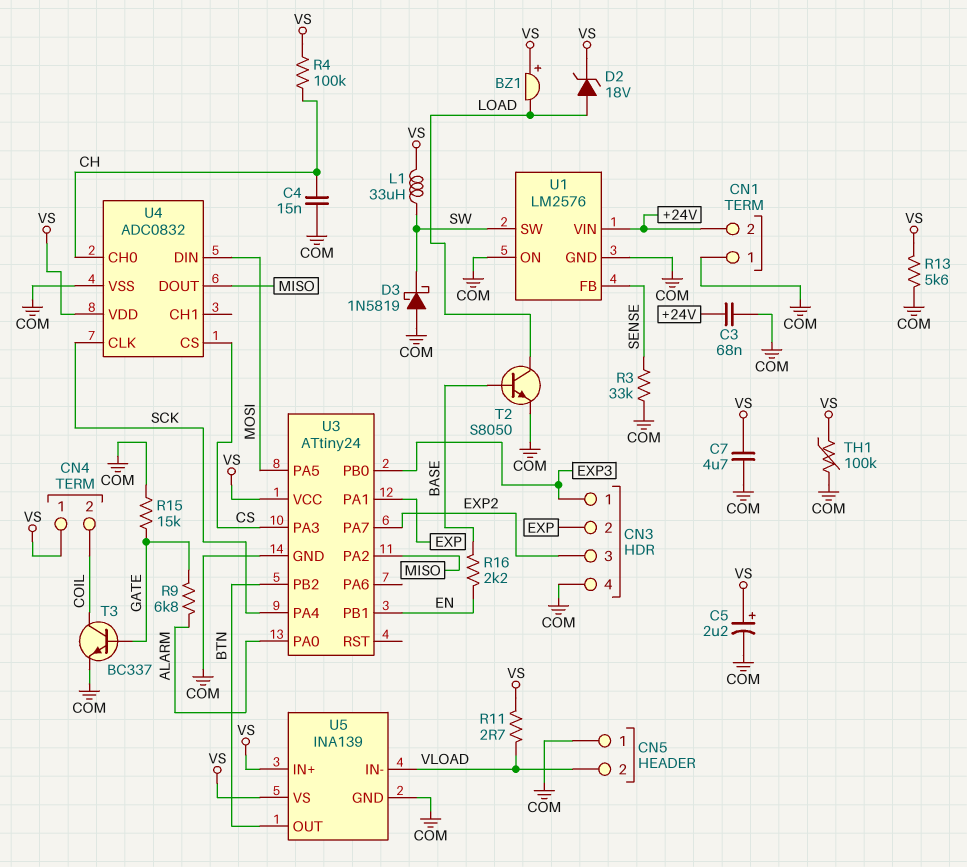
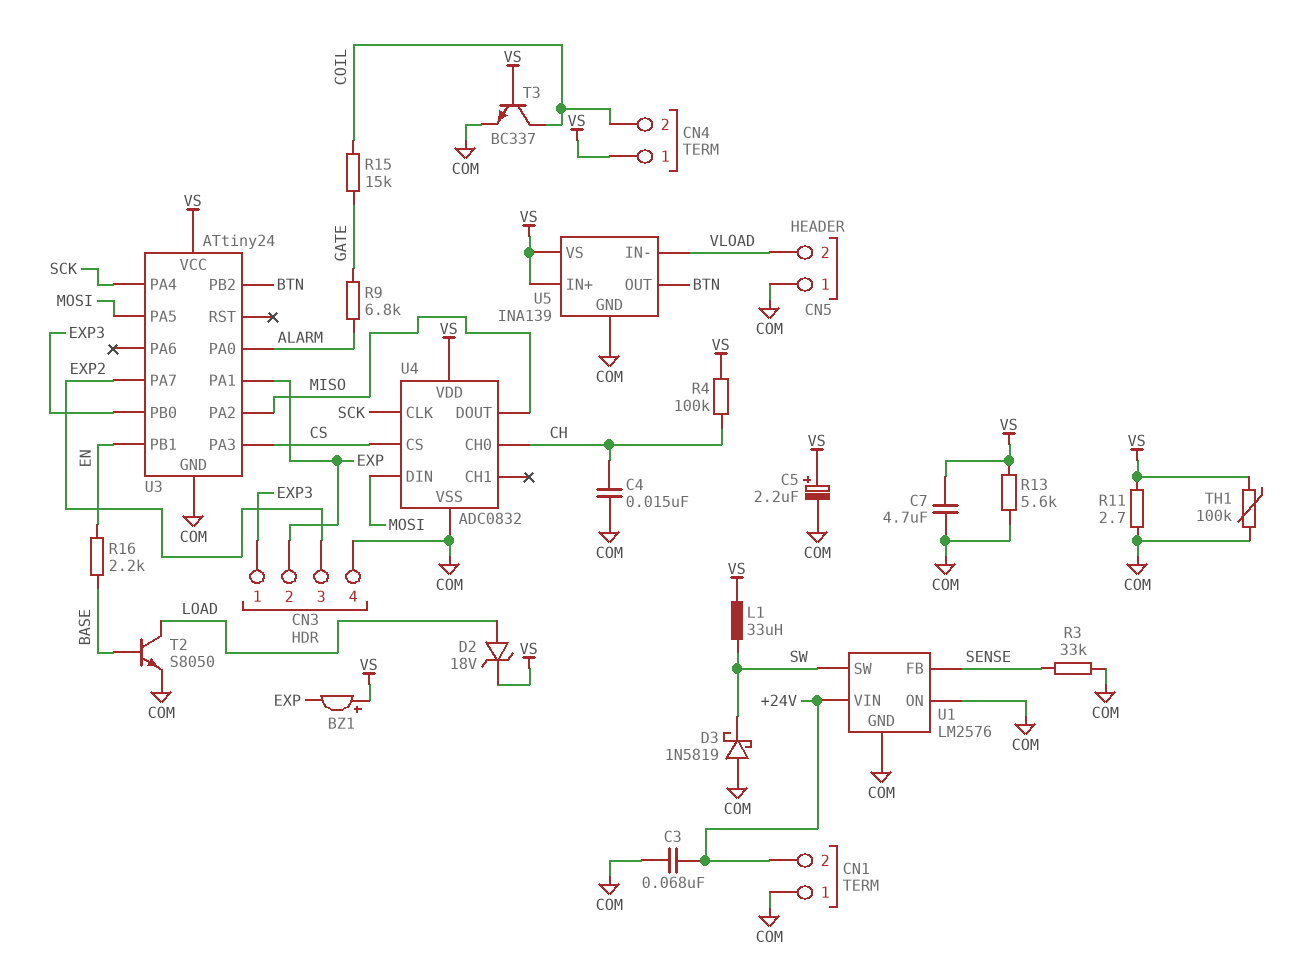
BZ1: buzzer (plus VS, minus LOAD) -> buzzer (plus VS, minus EXP)
R11: 2.7 (VLOAD, VS) -> 2.7 (COM, VS)
R15: 15k (COM, GATE) -> 15k (COIL, GATE)
T3: NPN BC337 (B GATE, C COIL, E COM) -> NPN BC337 (B VS, C COIL, E COM)

